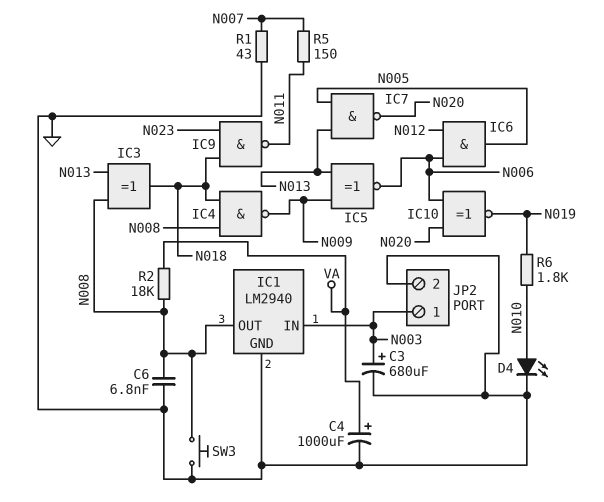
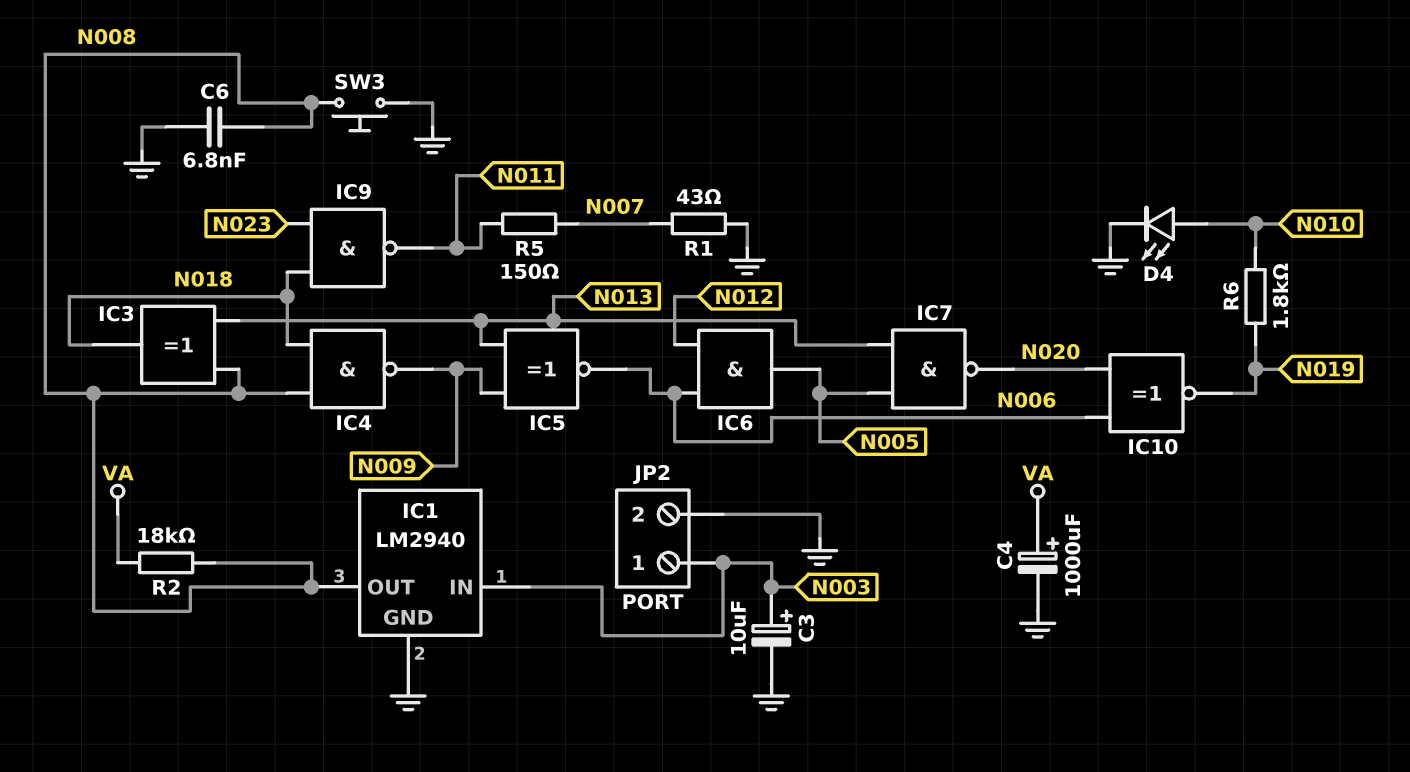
C3: 680uF (plus N003, minus GND) -> 10uF (plus N003, minus GND)

